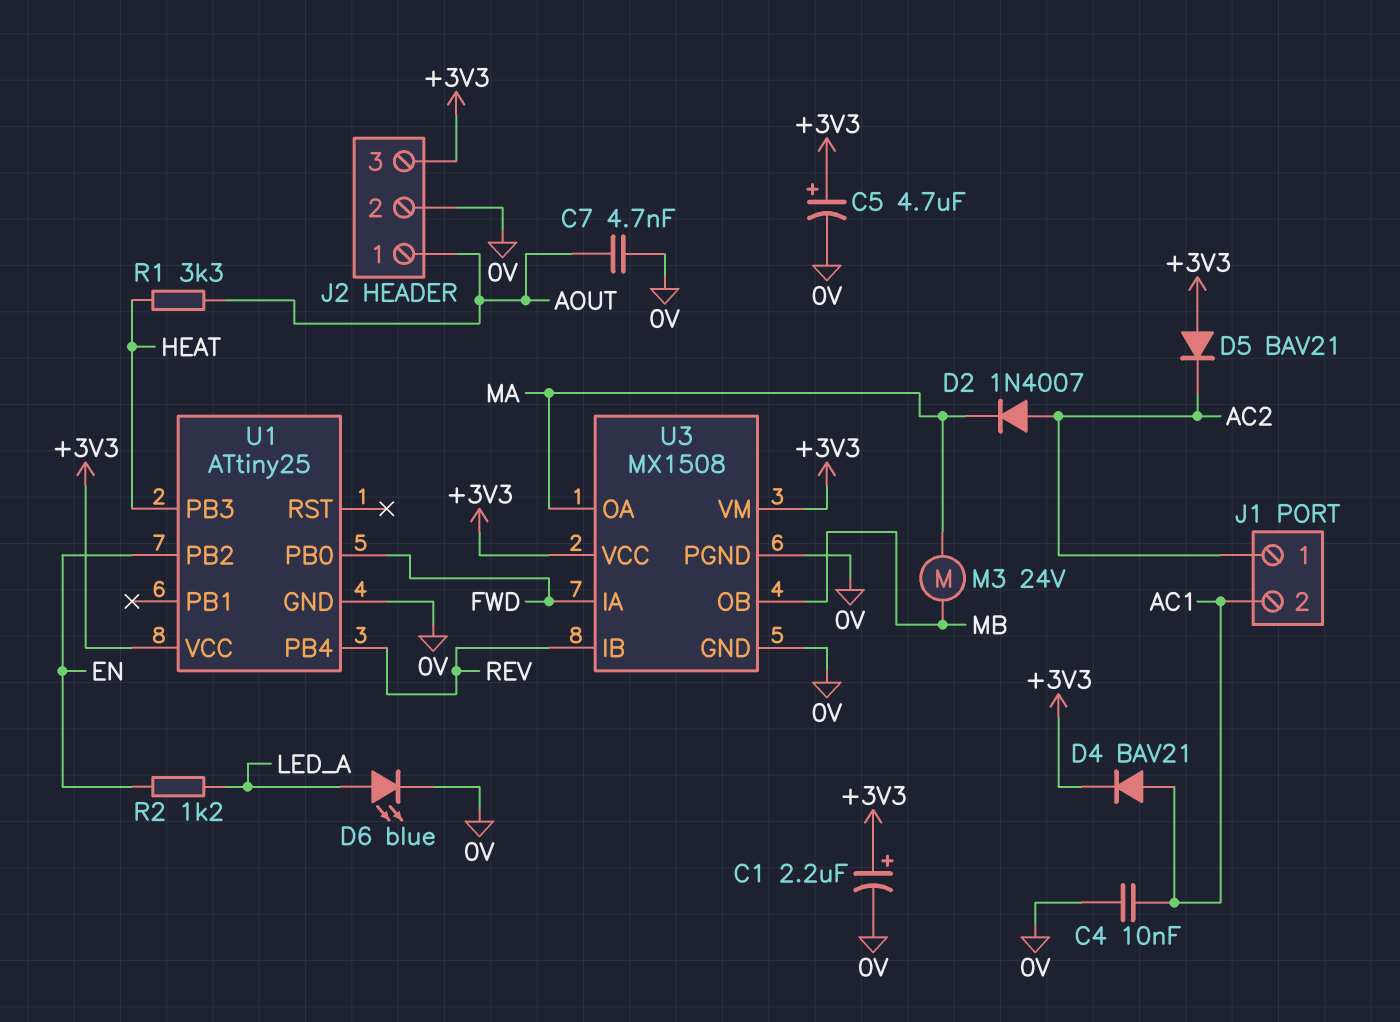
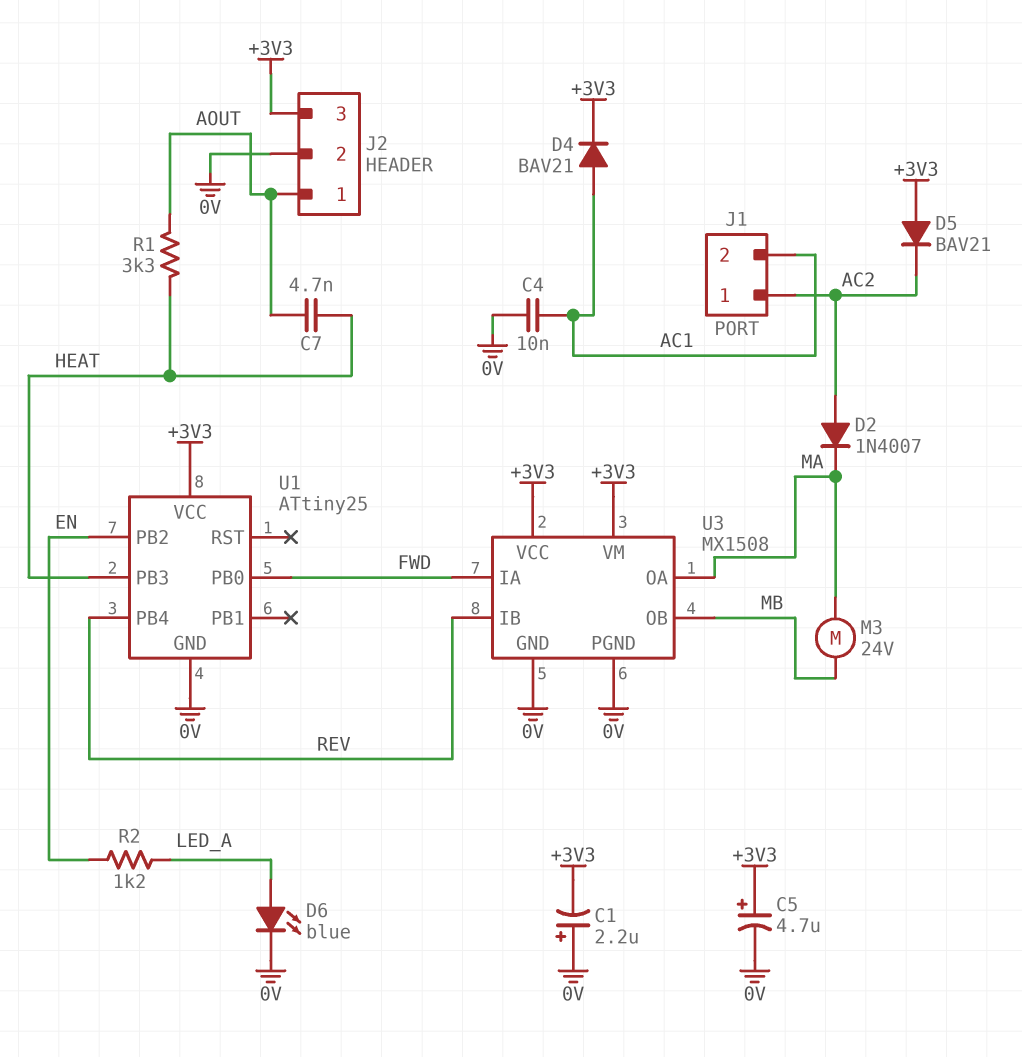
C1: 2.2uF (plus +3V3, minus 0V) -> 2.2uF (plus 0V, minus +3V3)
C7: 4.7nF (0V, AOUT) -> 4.7nF (AOUT, HEAT)

